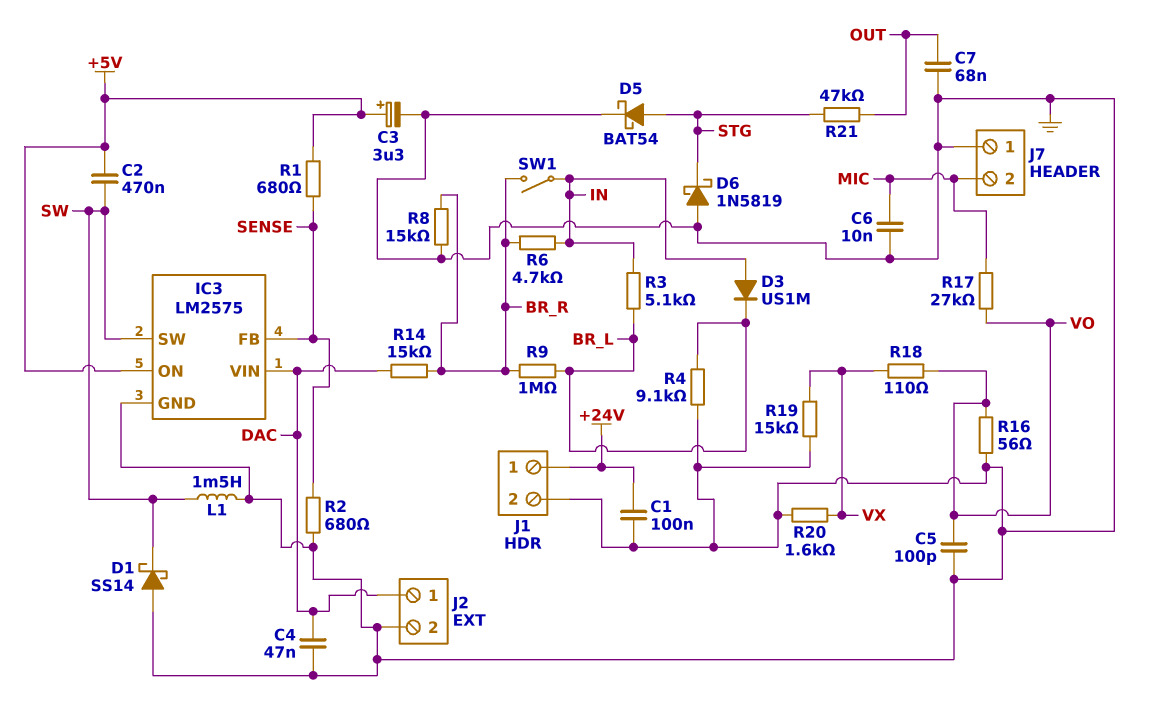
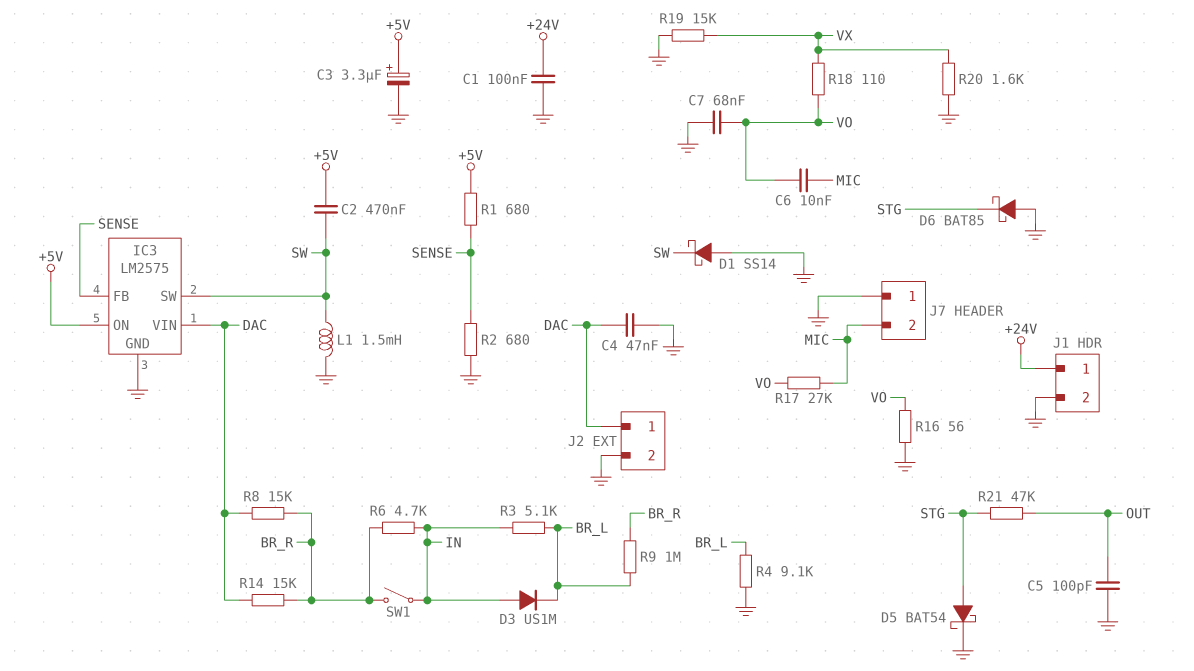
C5: 100pF (GND, VO) -> 100pF (GND, OUT)
C6: 10nF (GND, MIC) -> 10nF (MIC, VO)
C7: 68nF (GND, OUT) -> 68nF (GND, VO)
D6: schottky 1N5819 (A GND, K STG) -> schottky BAT85 (A GND, K STG)
R8: 15k (BR_R, GND) -> 15k (BR_R, DAC)

